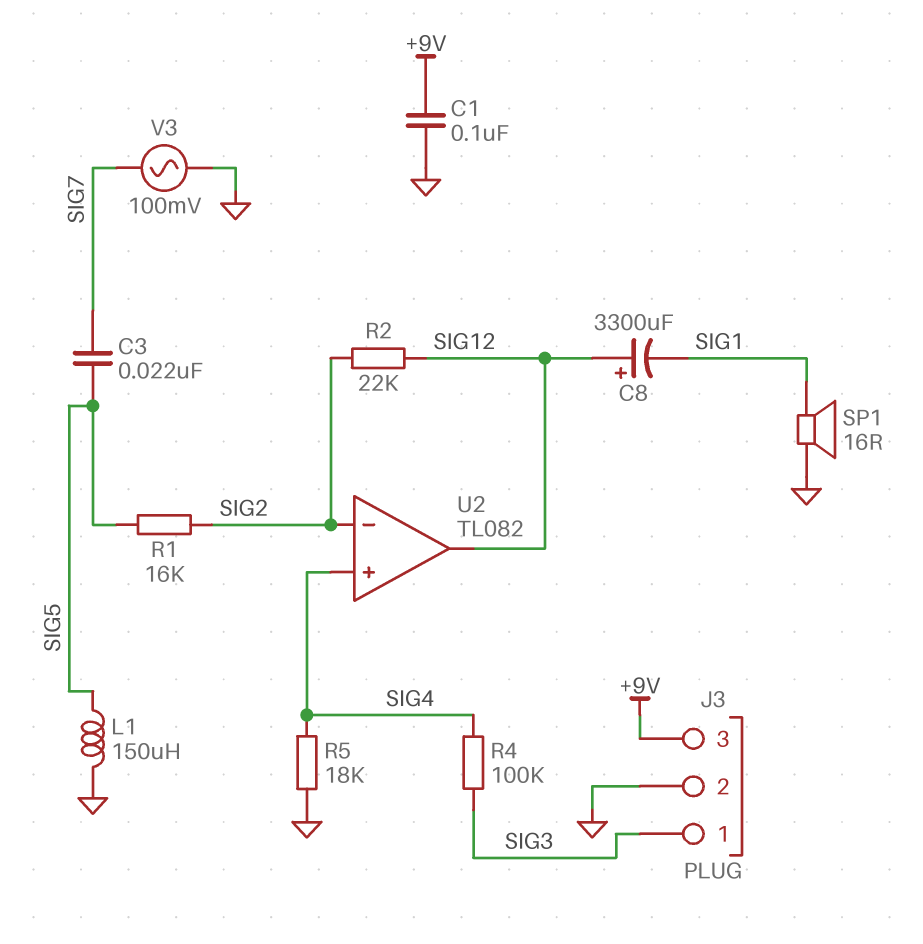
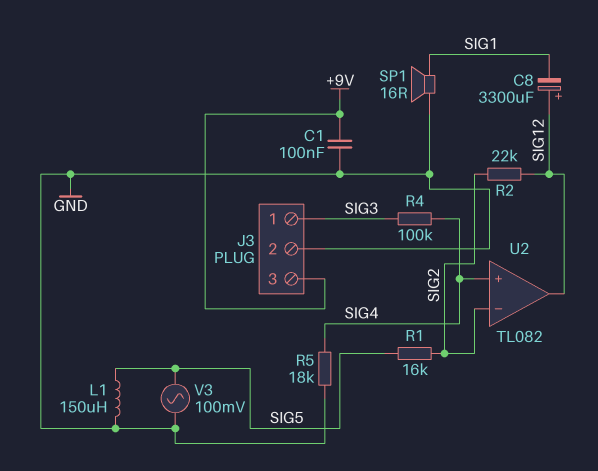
C3: 22nF (SIG5, SIG7) -> none
V3: AC 100mV (GND, SIG7) -> AC 100mV (GND, SIG5)

